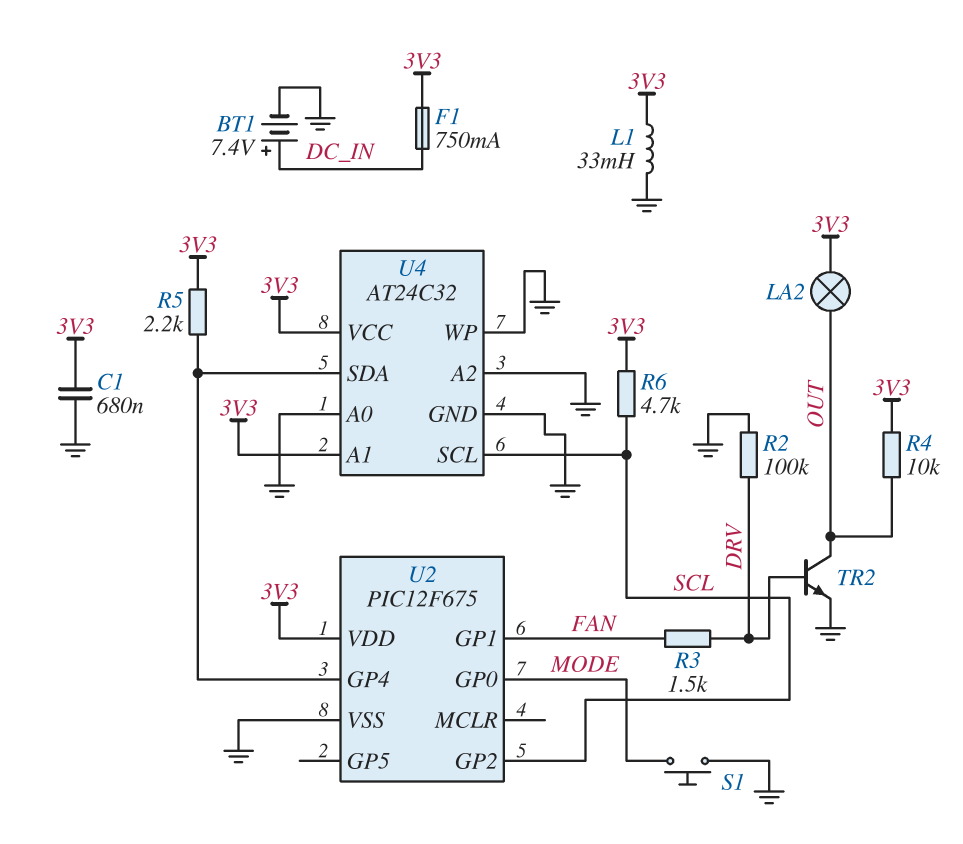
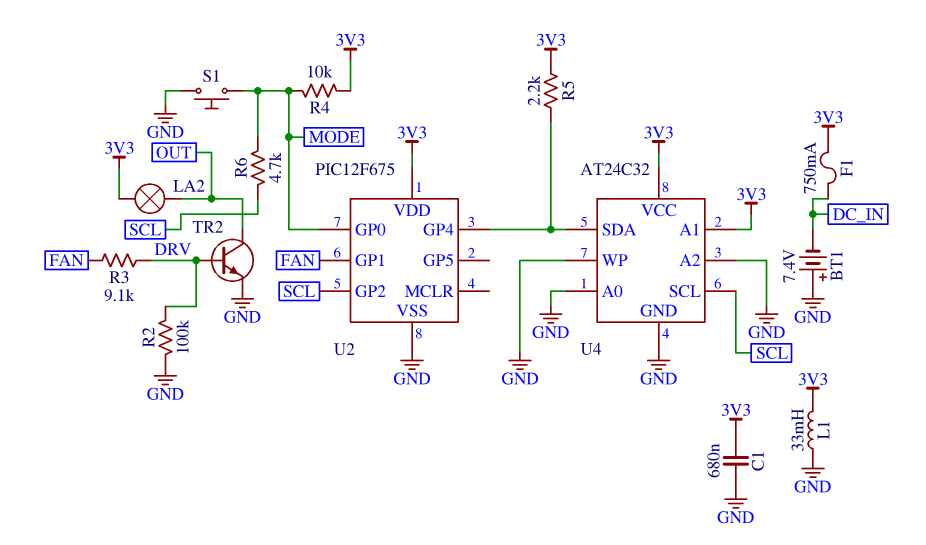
BT1: 7.4V (plus DC_IN, minus GND) -> 7.4V (plus GND, minus DC_IN)
R3: 1.5k (DRV, FAN) -> 9.1k (DRV, FAN)
R4: 10k (3V3, OUT) -> 10k (3V3, MODE)
R6: 4.7k (3V3, SCL) -> 4.7k (MODE, SCL)

